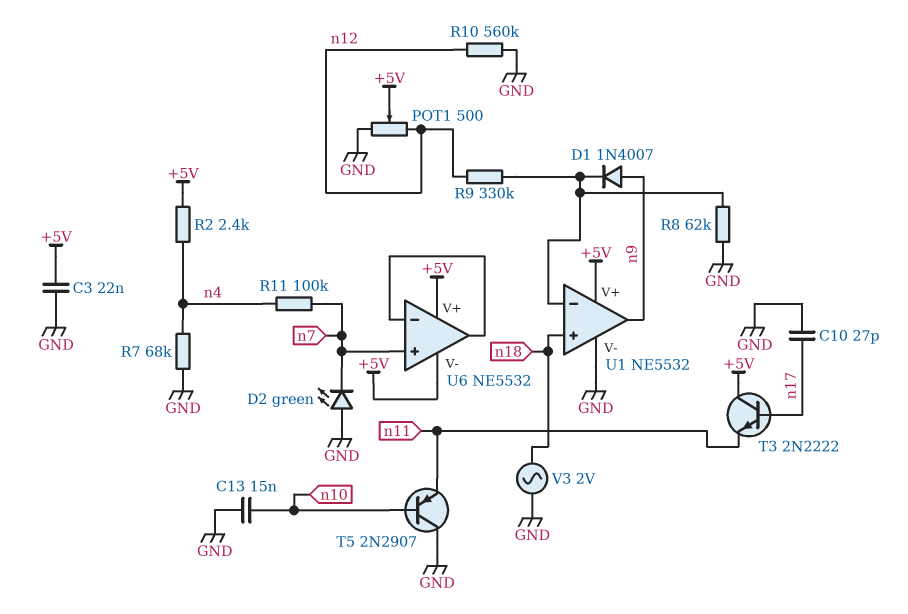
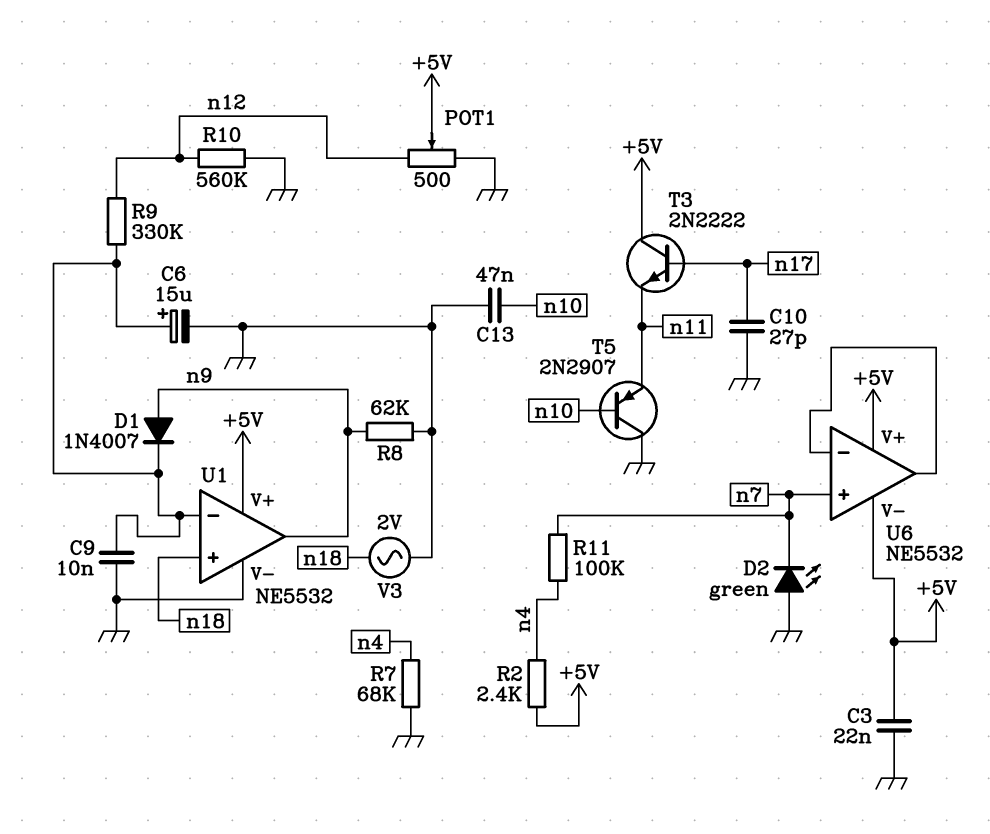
C6: none -> 15uF (plus U1/in-, minus GND)
C9: none -> 10nF (GND, U1/in-)
C13: 15nF (GND, n10) -> 47nF (GND, n10)
R8: 62k (GND, U1/in-) -> 62k (GND, n9)

